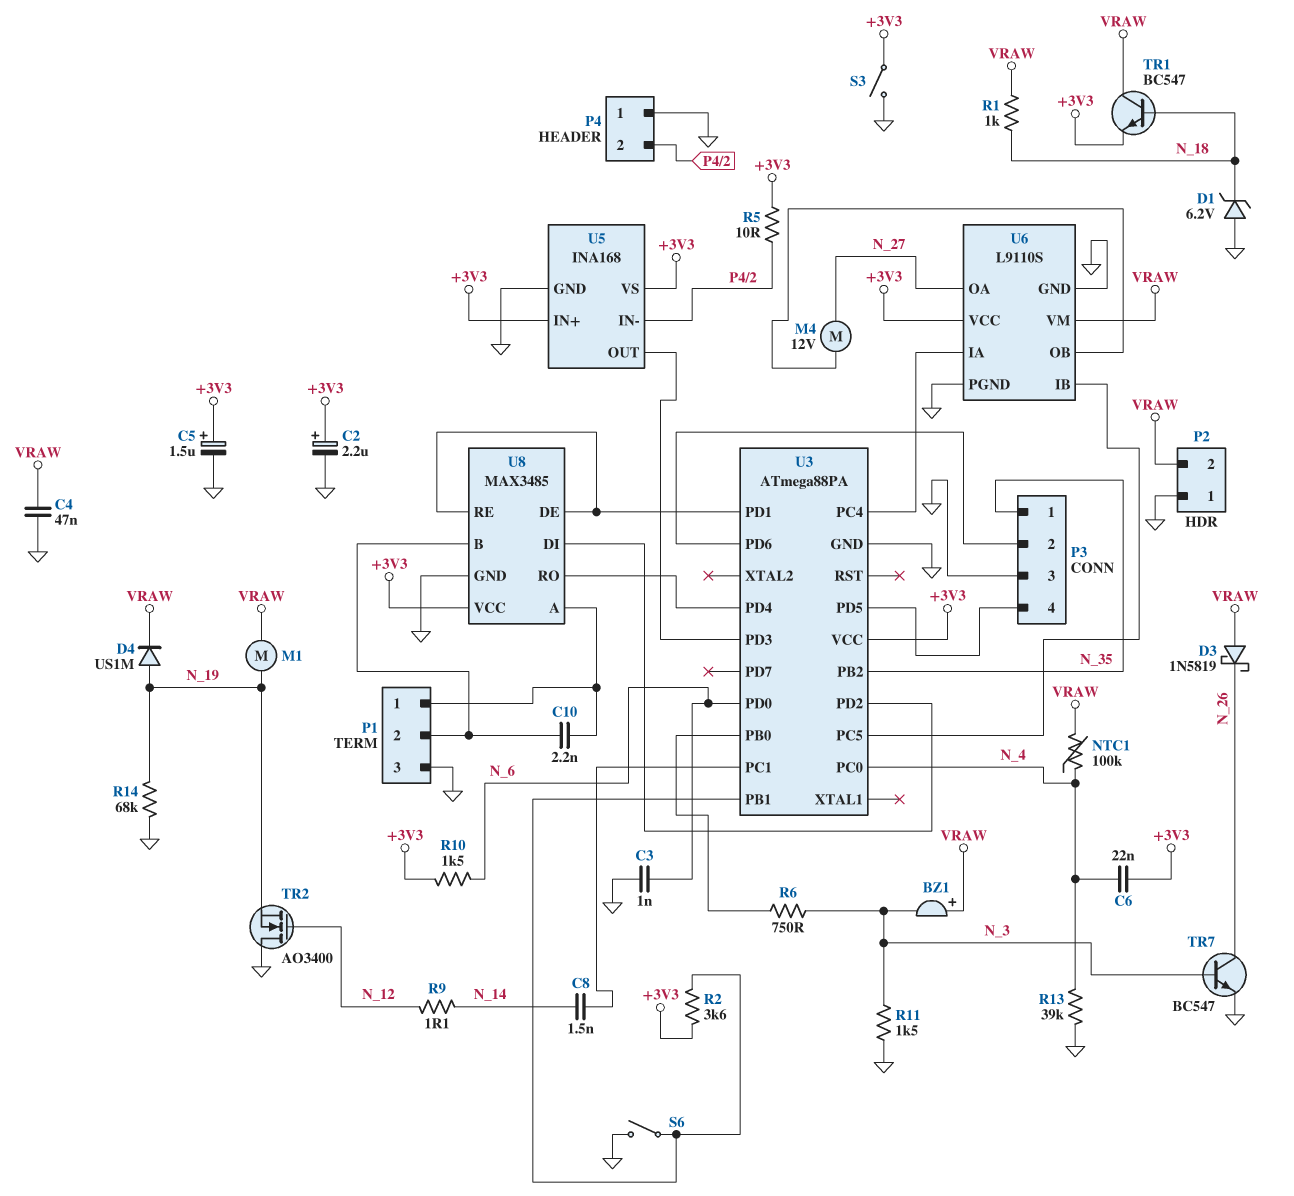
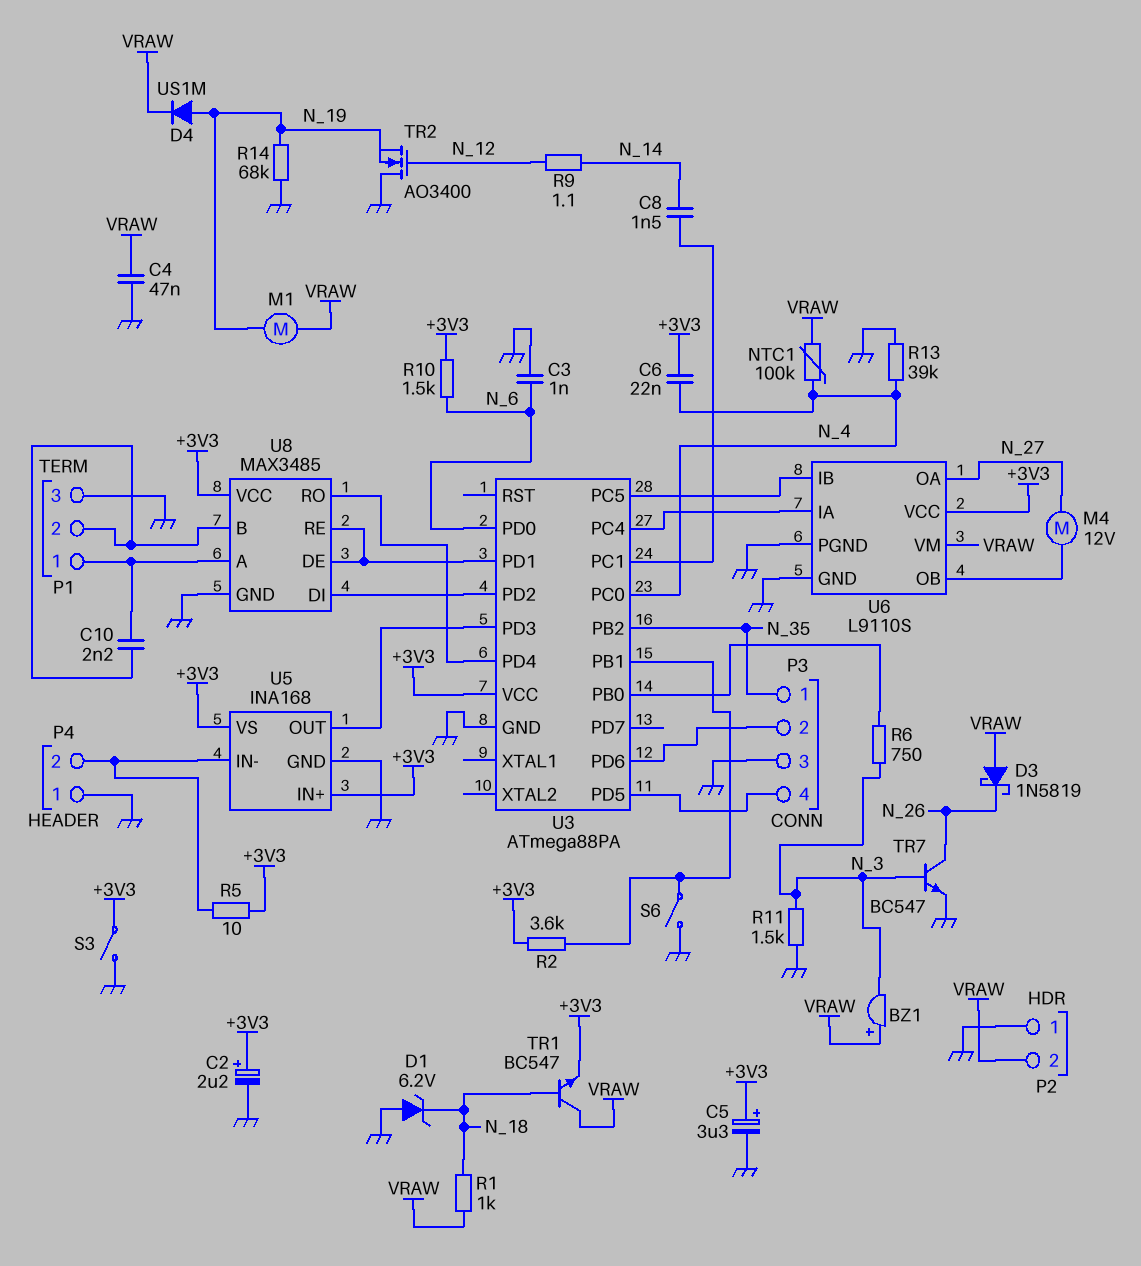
C5: 1.5uF (plus +3V3, minus GND) -> 3.3uF (plus +3V3, minus GND)

